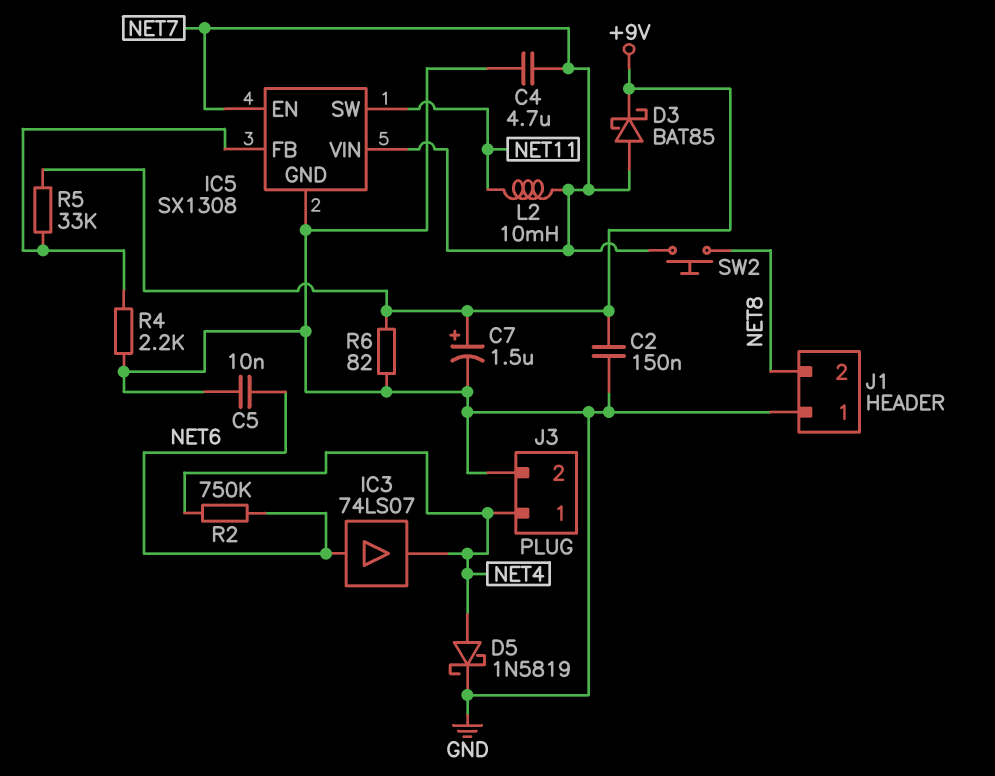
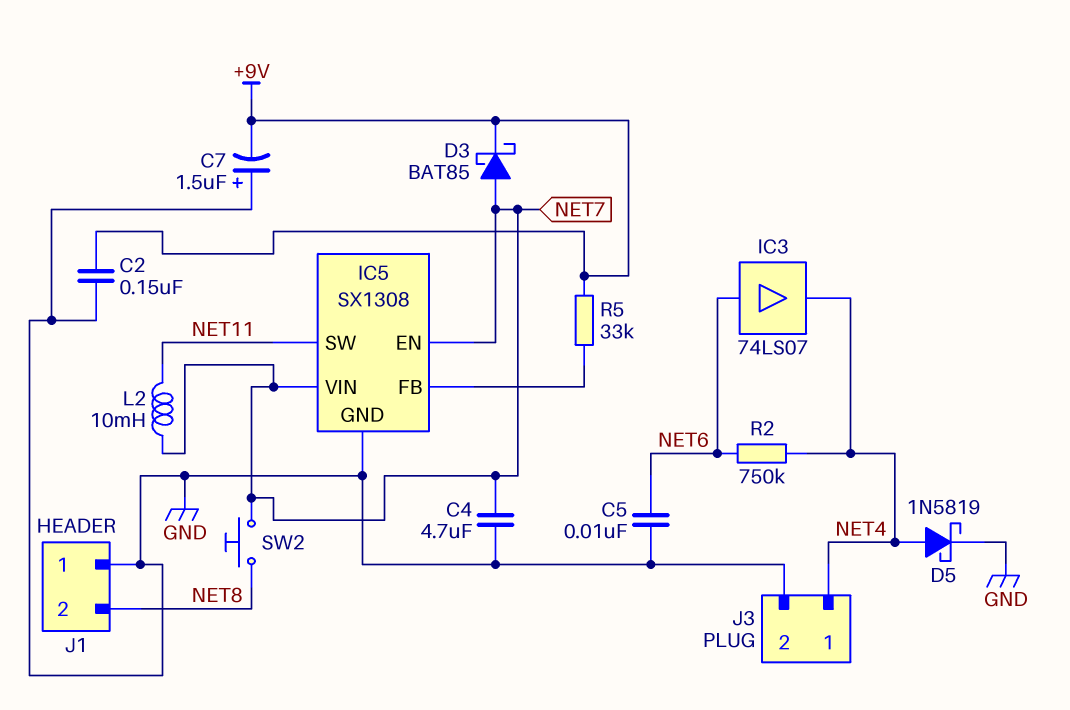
C7: 1.5uF (plus +9V, minus GND) -> 1.5uF (plus GND, minus +9V)
R4: 2.2k (GND, IC5/FB) -> none
R6: 82 (+9V, GND) -> none

